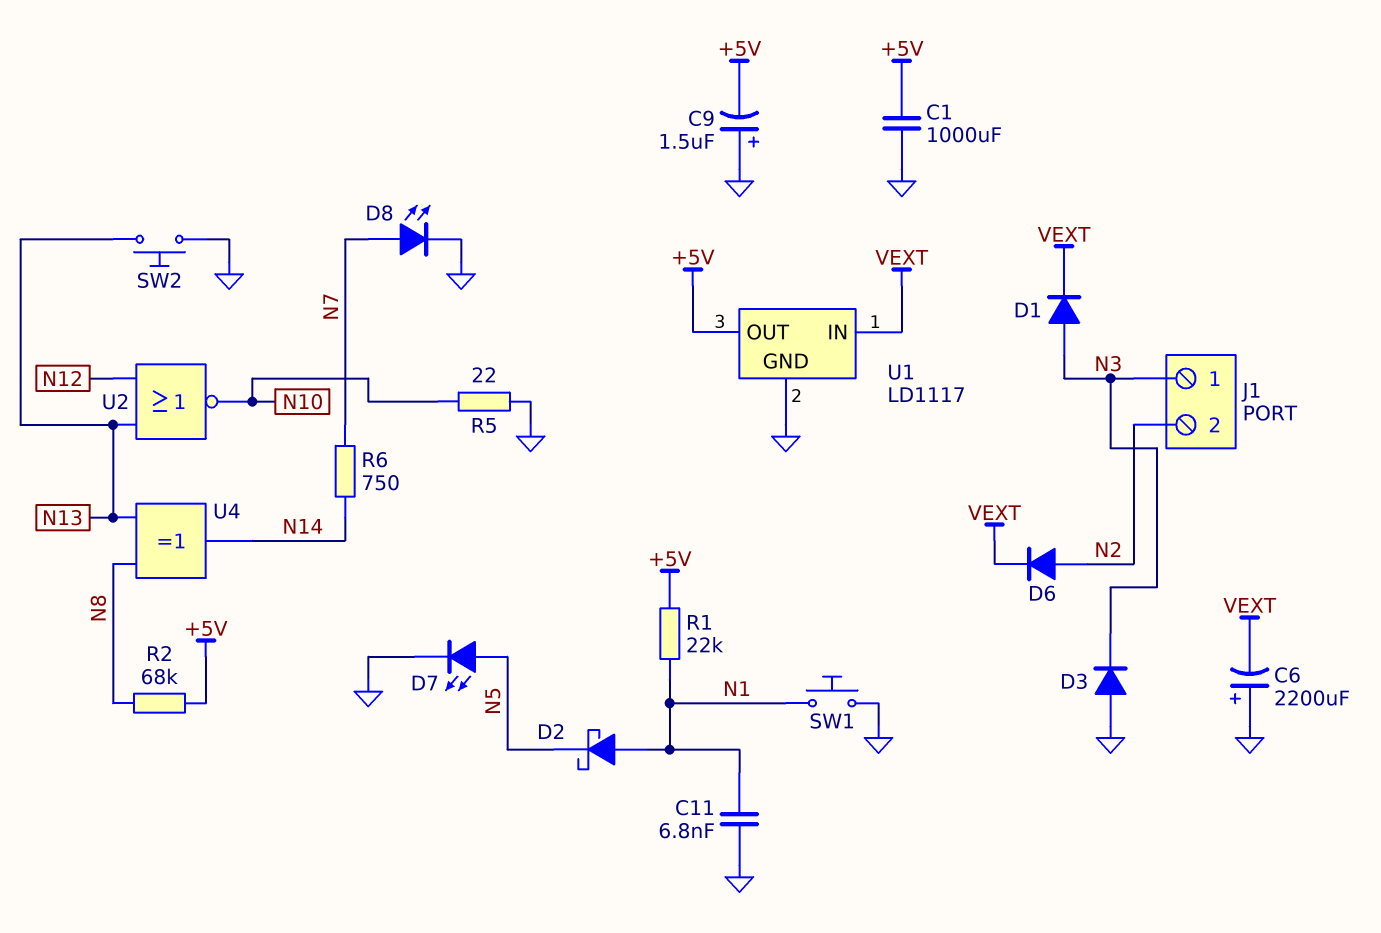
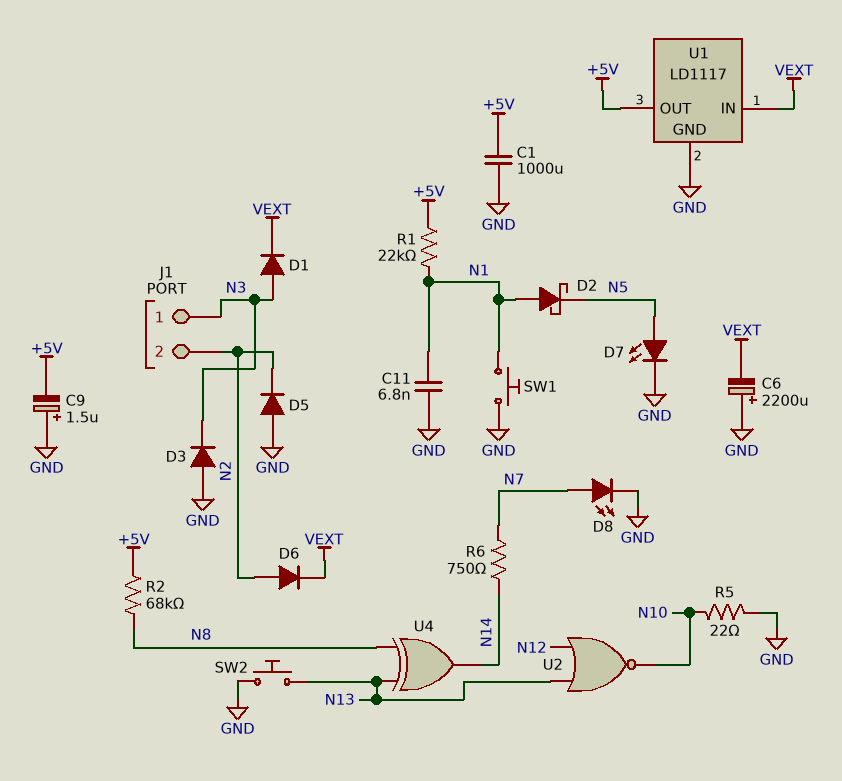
D5: none -> diode (A GND, K N2)

